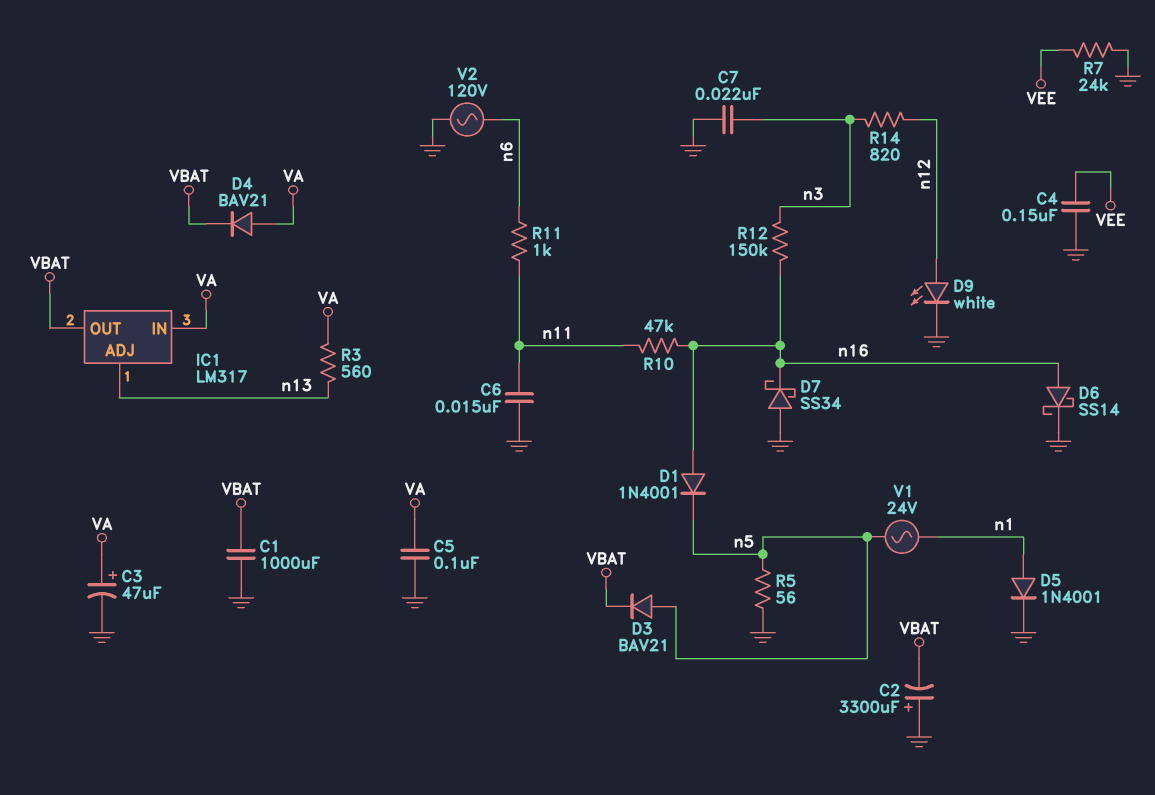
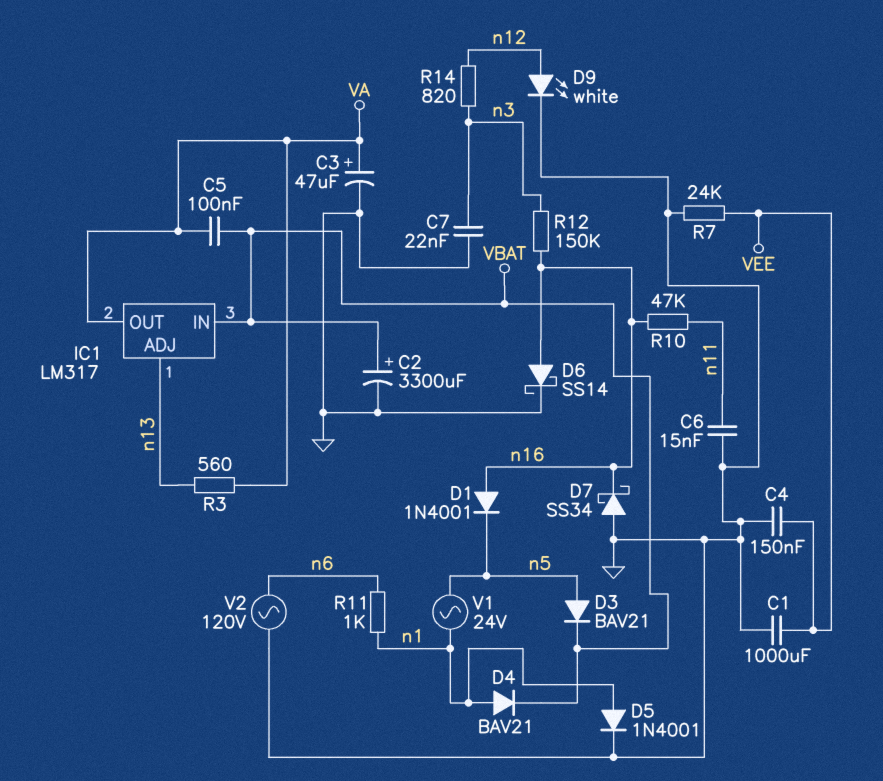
C1: 1000uF (GND, VBAT) -> 1000uF (GND, VEE)
C2: 3300uF (plus GND, minus VBAT) -> 3300uF (plus VBAT, minus GND)
C5: 100nF (GND, VA) -> 100nF (VA, VBAT)
D4: diode BAV21 (A VA, K VBAT) -> diode BAV21 (A n1, K VBAT)
IC1 pin IN: VA -> VBAT
IC1 pin OUT: VBAT -> VA
R5: 56 (GND, n5) -> none
R11: 1k (n6, n11) -> 1k (n1, n6)

